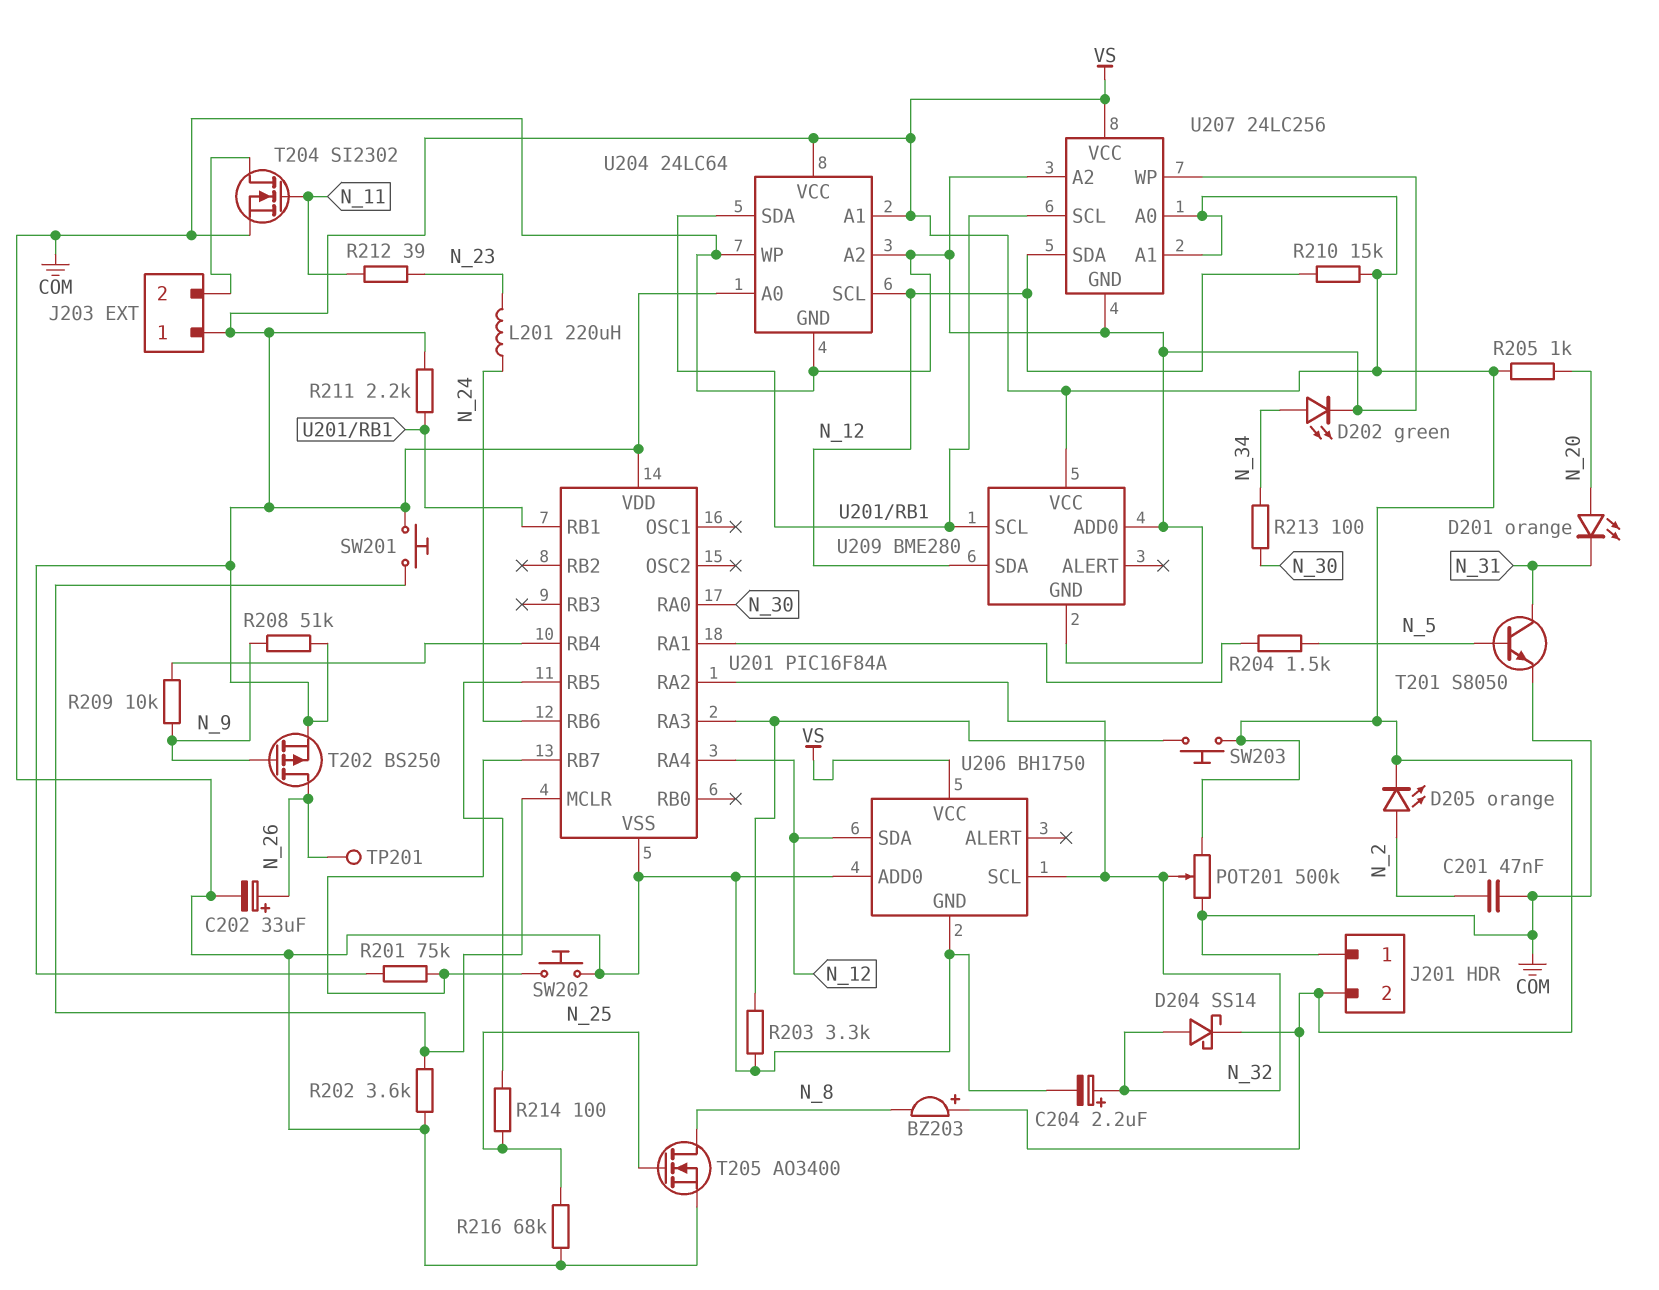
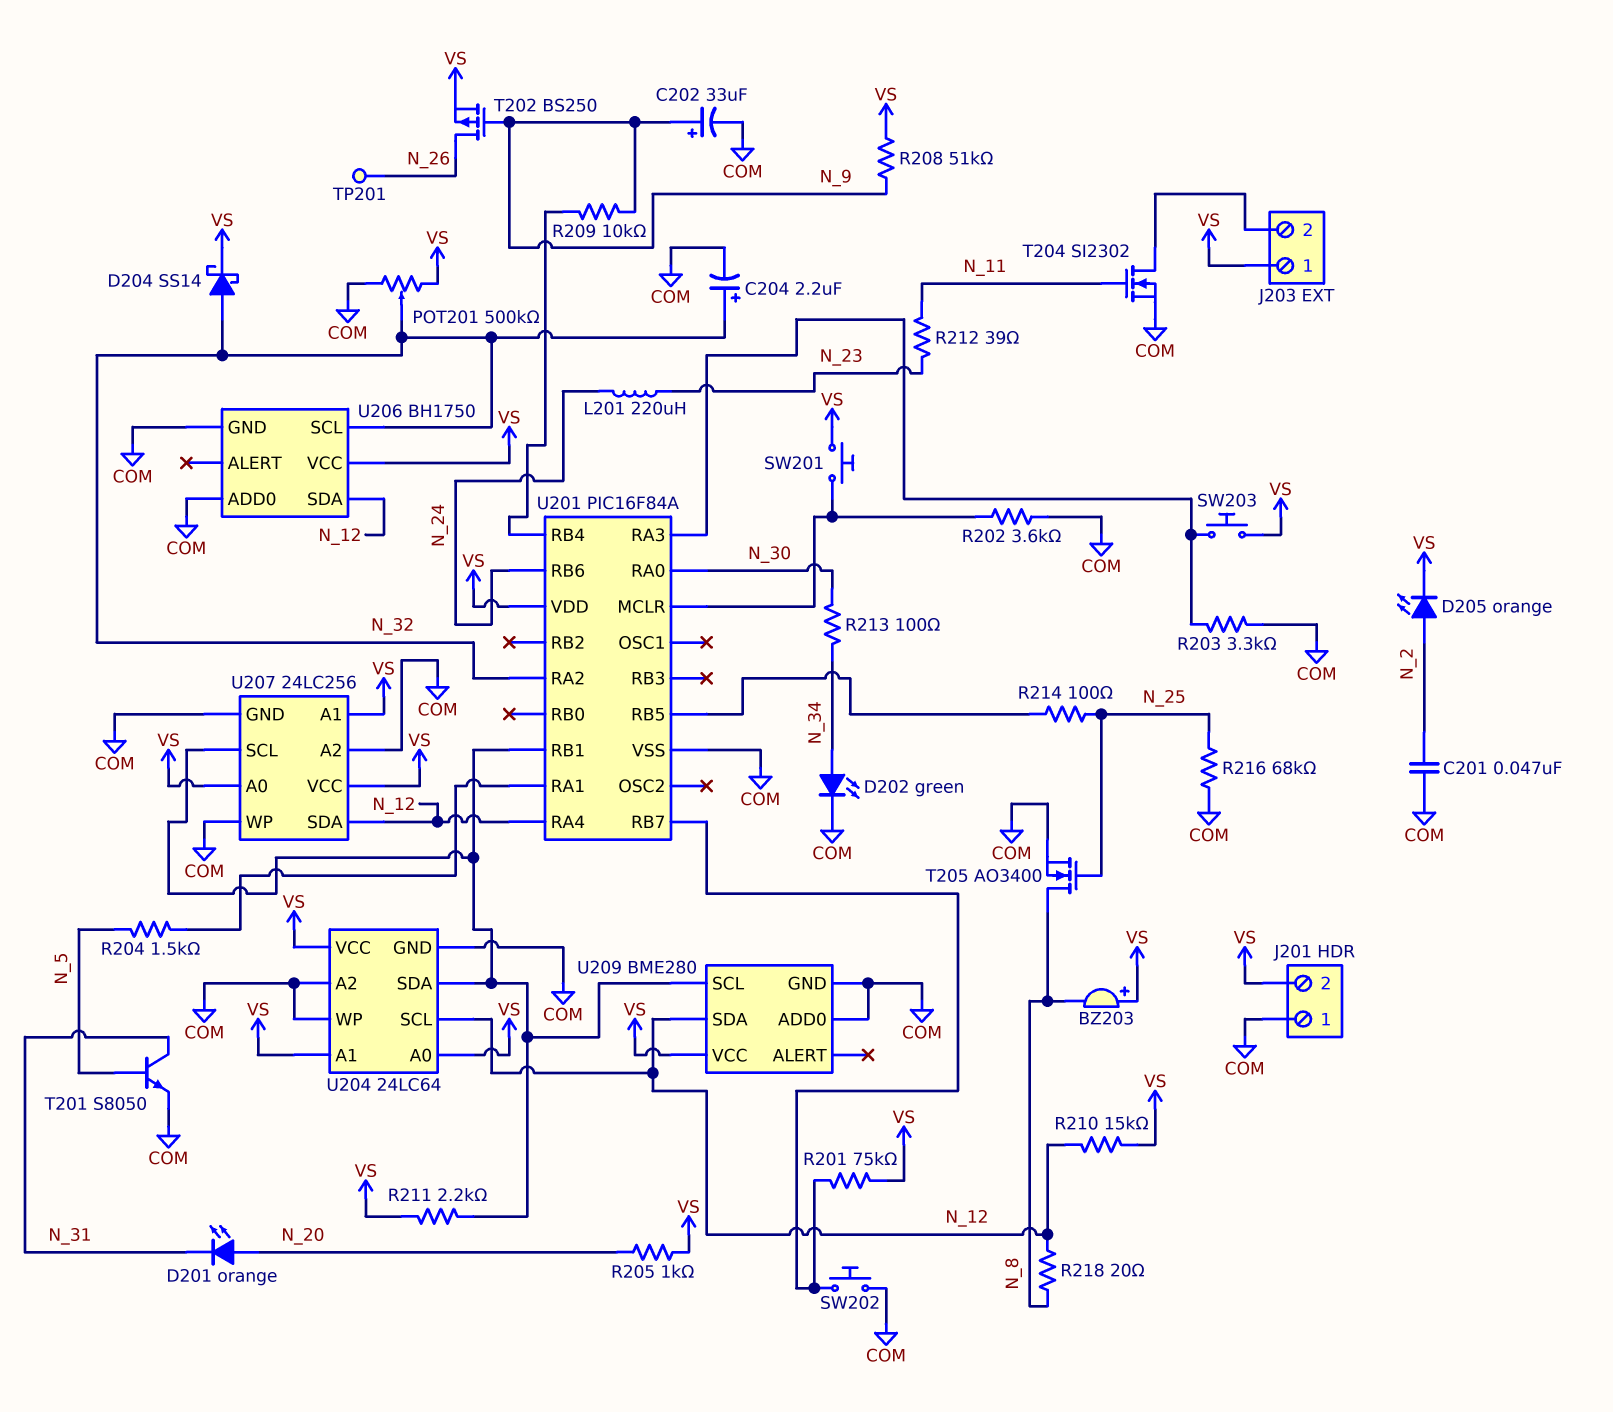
C202: 33uF (plus N_26, minus COM) -> 33uF (plus N_9, minus COM)
R218: none -> 20 (N_8, N_12)

